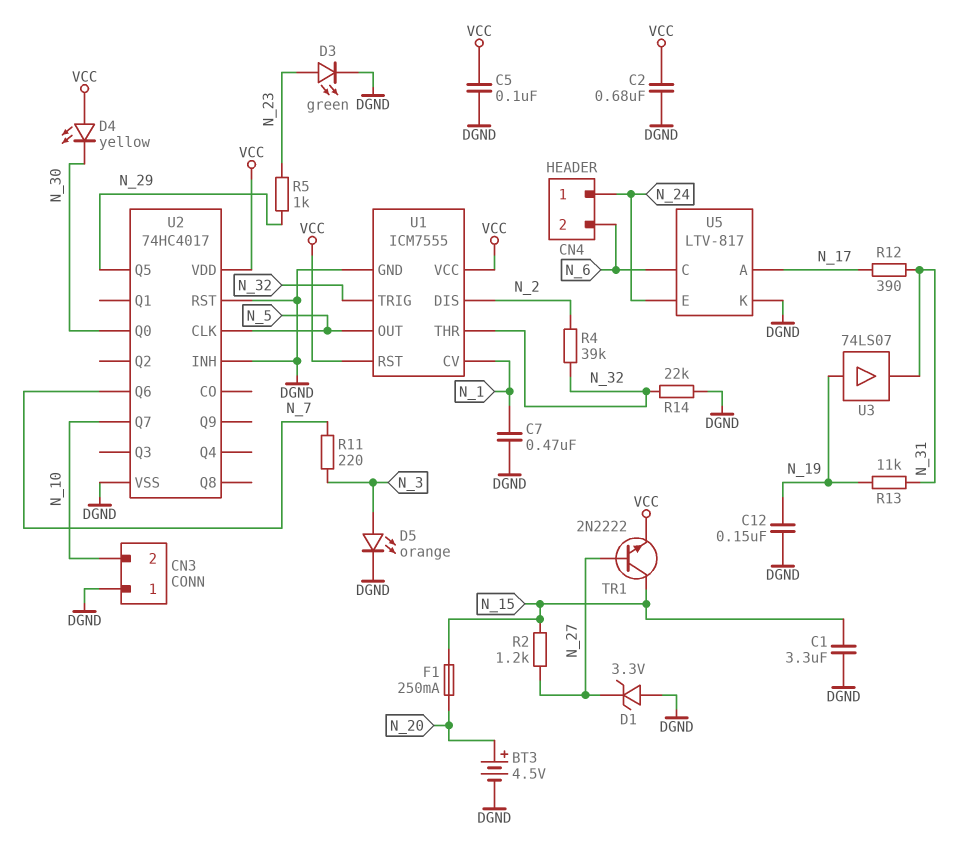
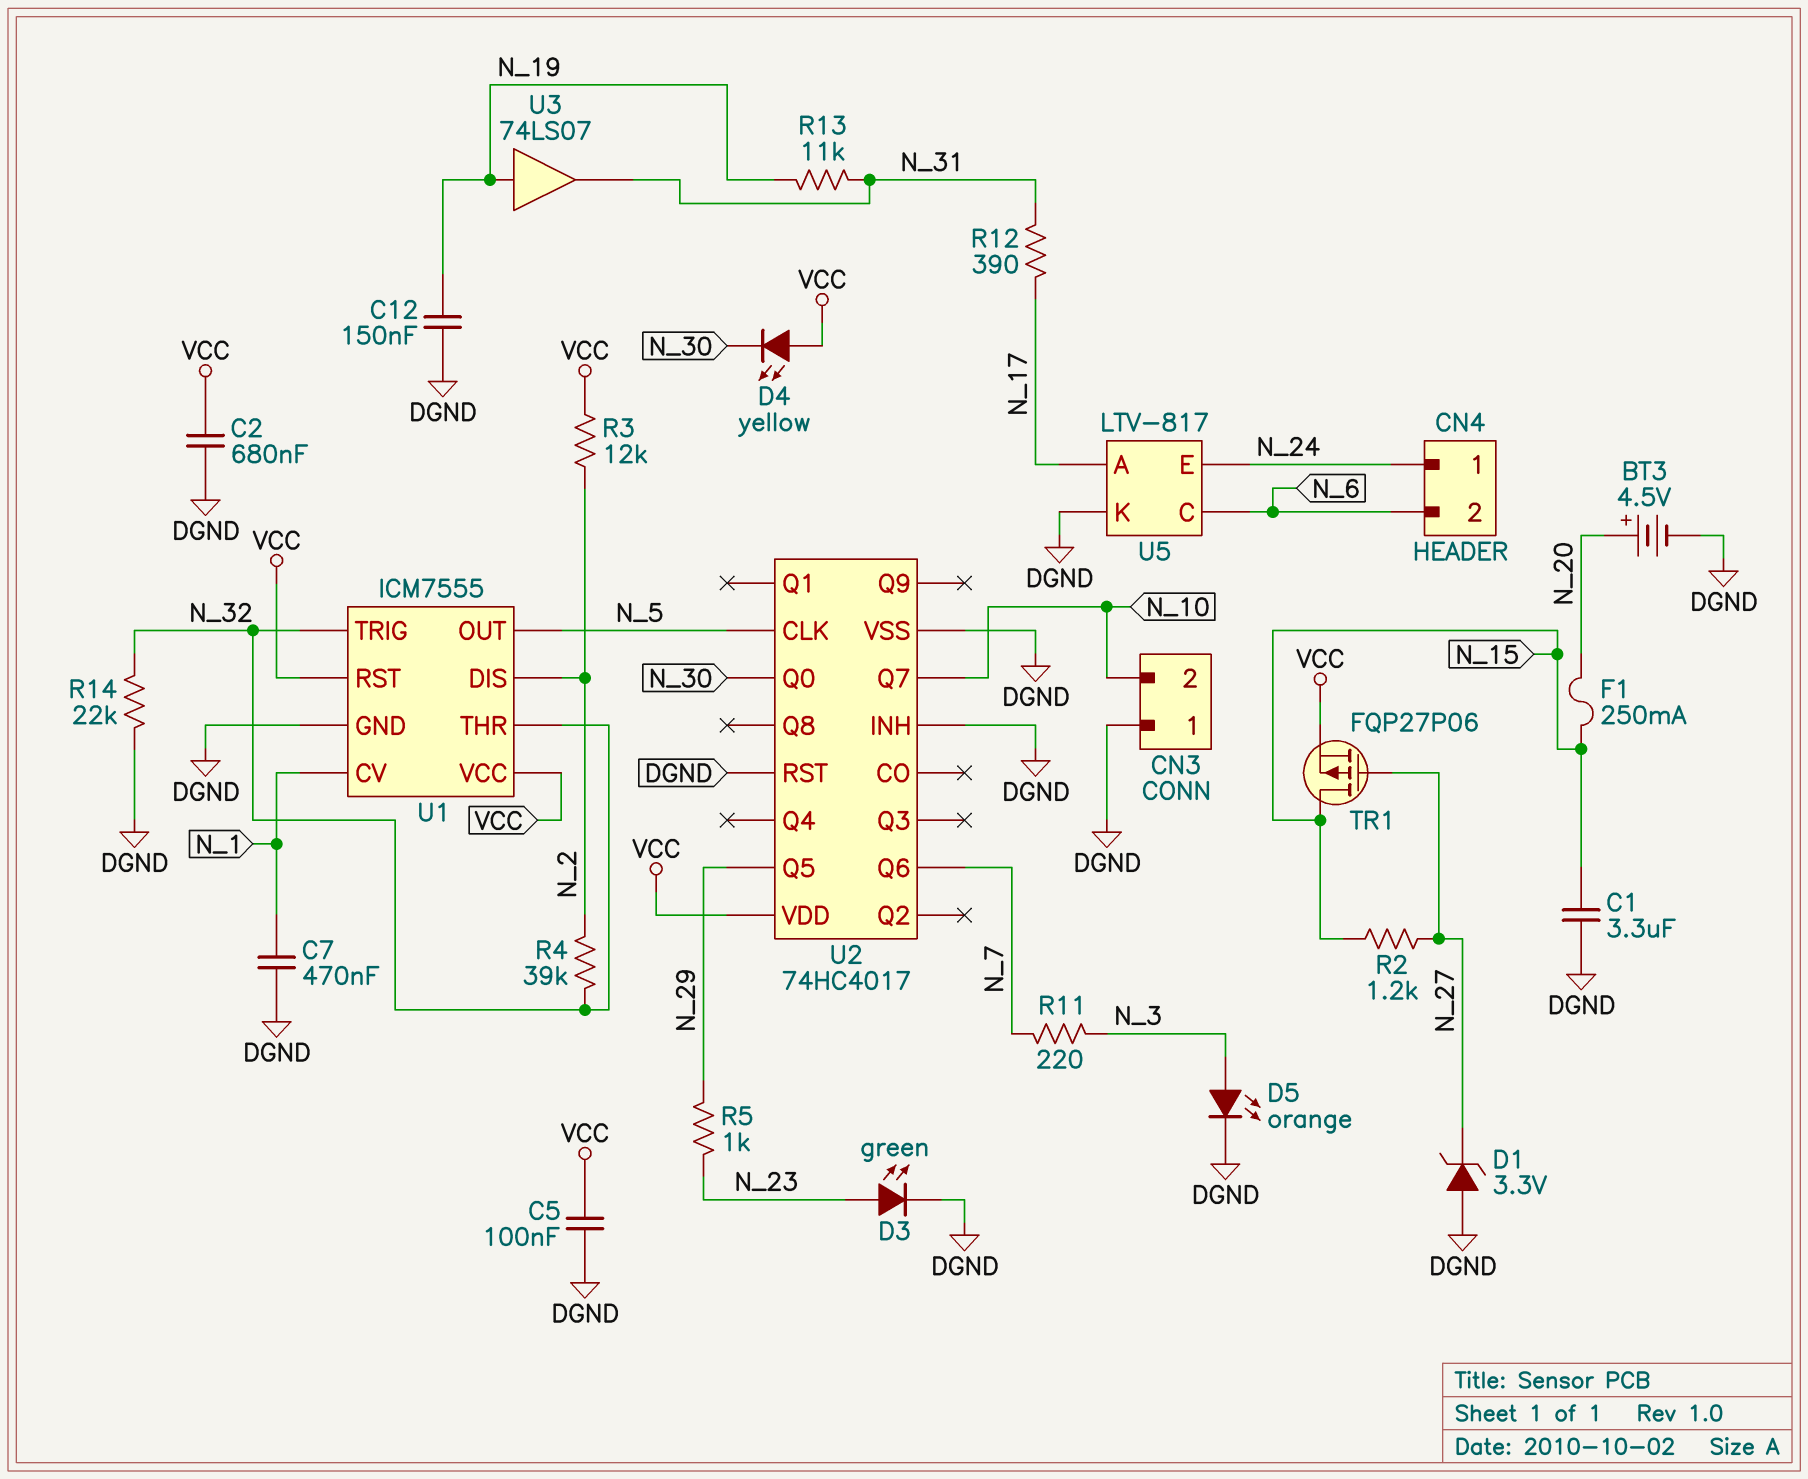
R3: none -> 12k (N_2, VCC)
TR1: NPN 2N2222 (B N_27, C N_15, E VCC) -> PMOS FQP27P06 (G N_27, D N_15, S VCC)

